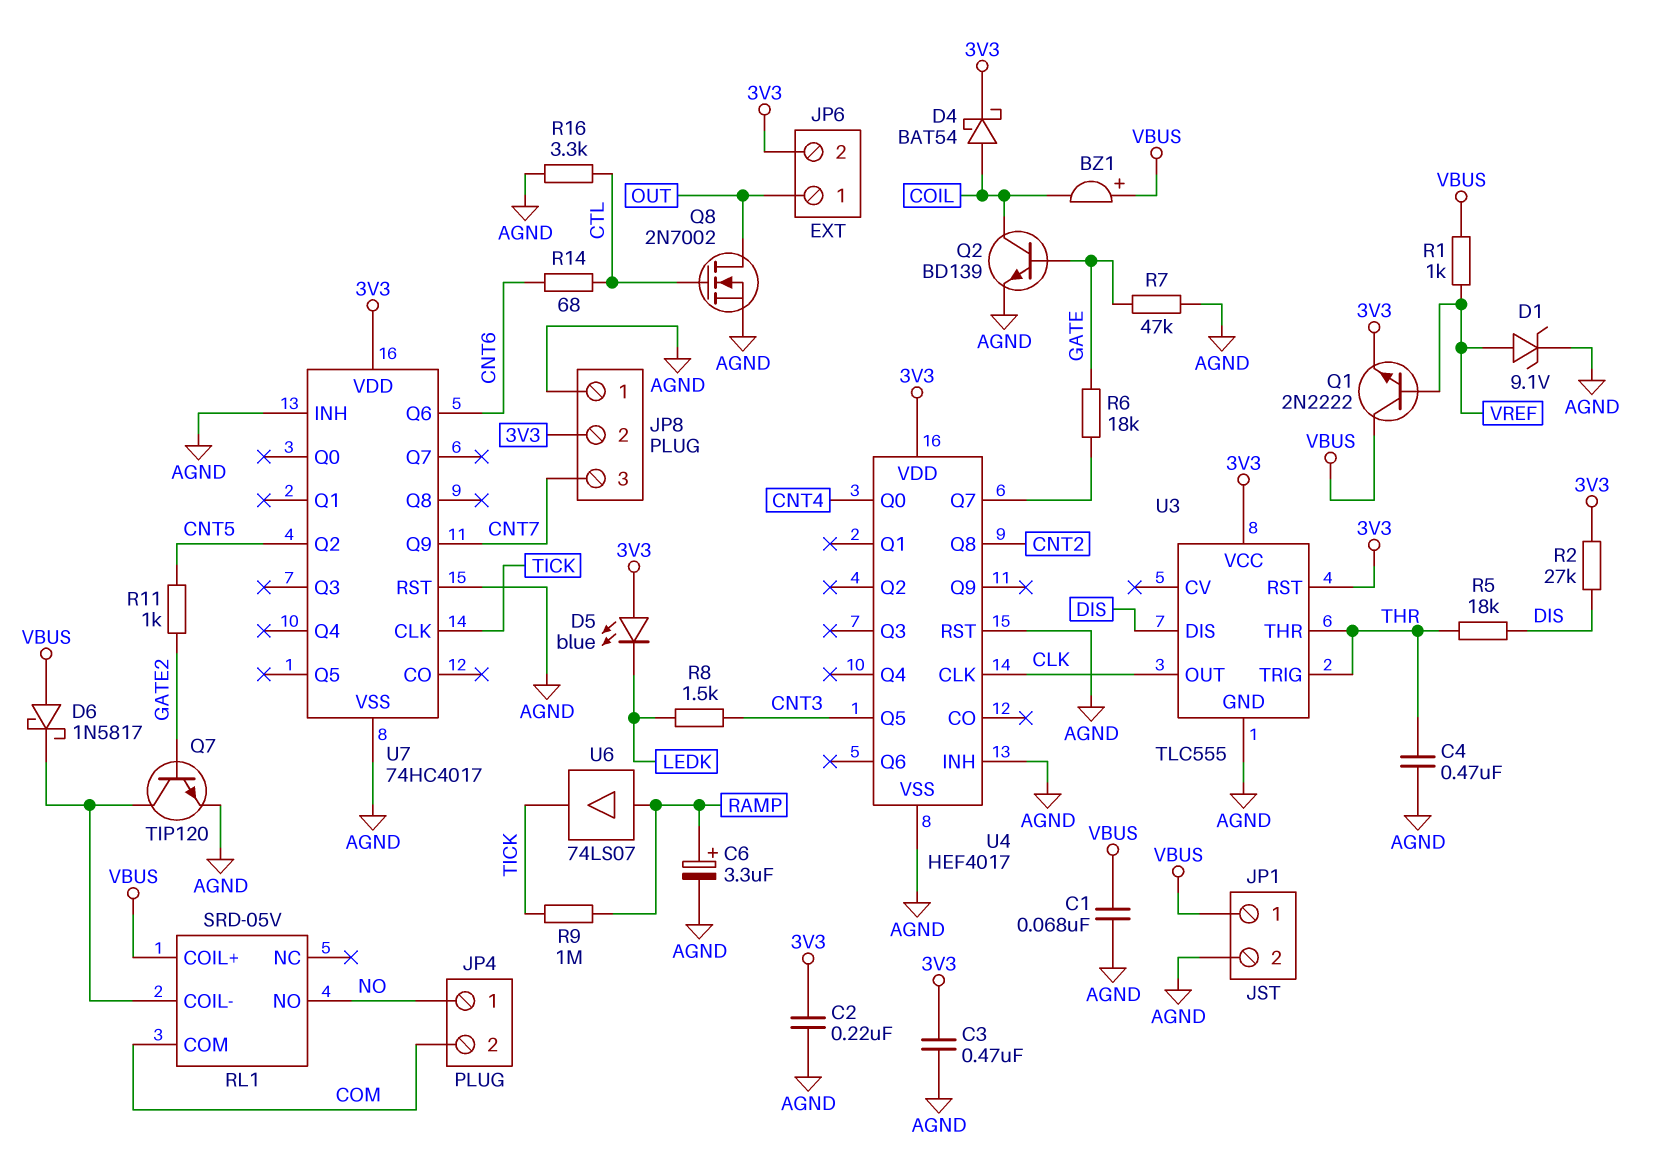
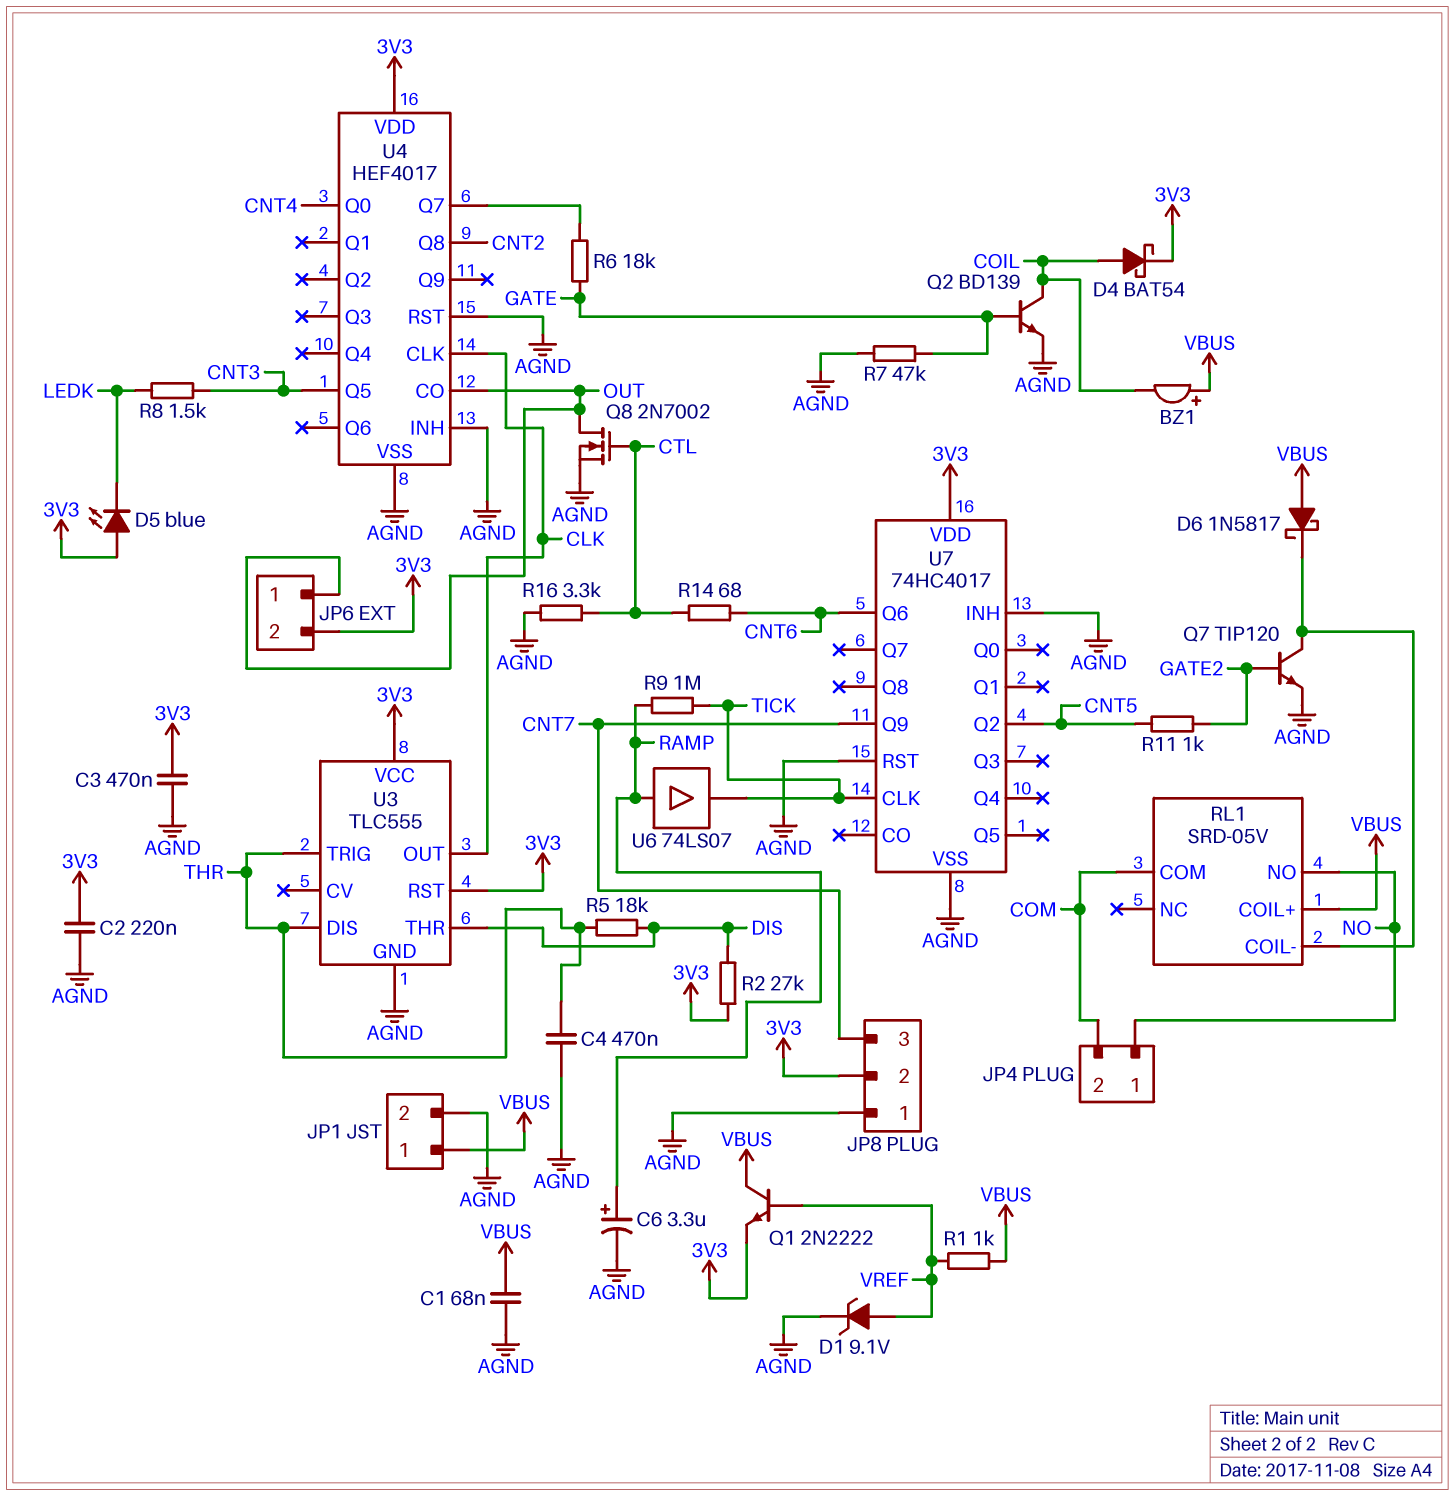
U3 pin DIS: DIS -> THR
U3 pin THR: THR -> DIS
U4 pin CO: none -> OUT

